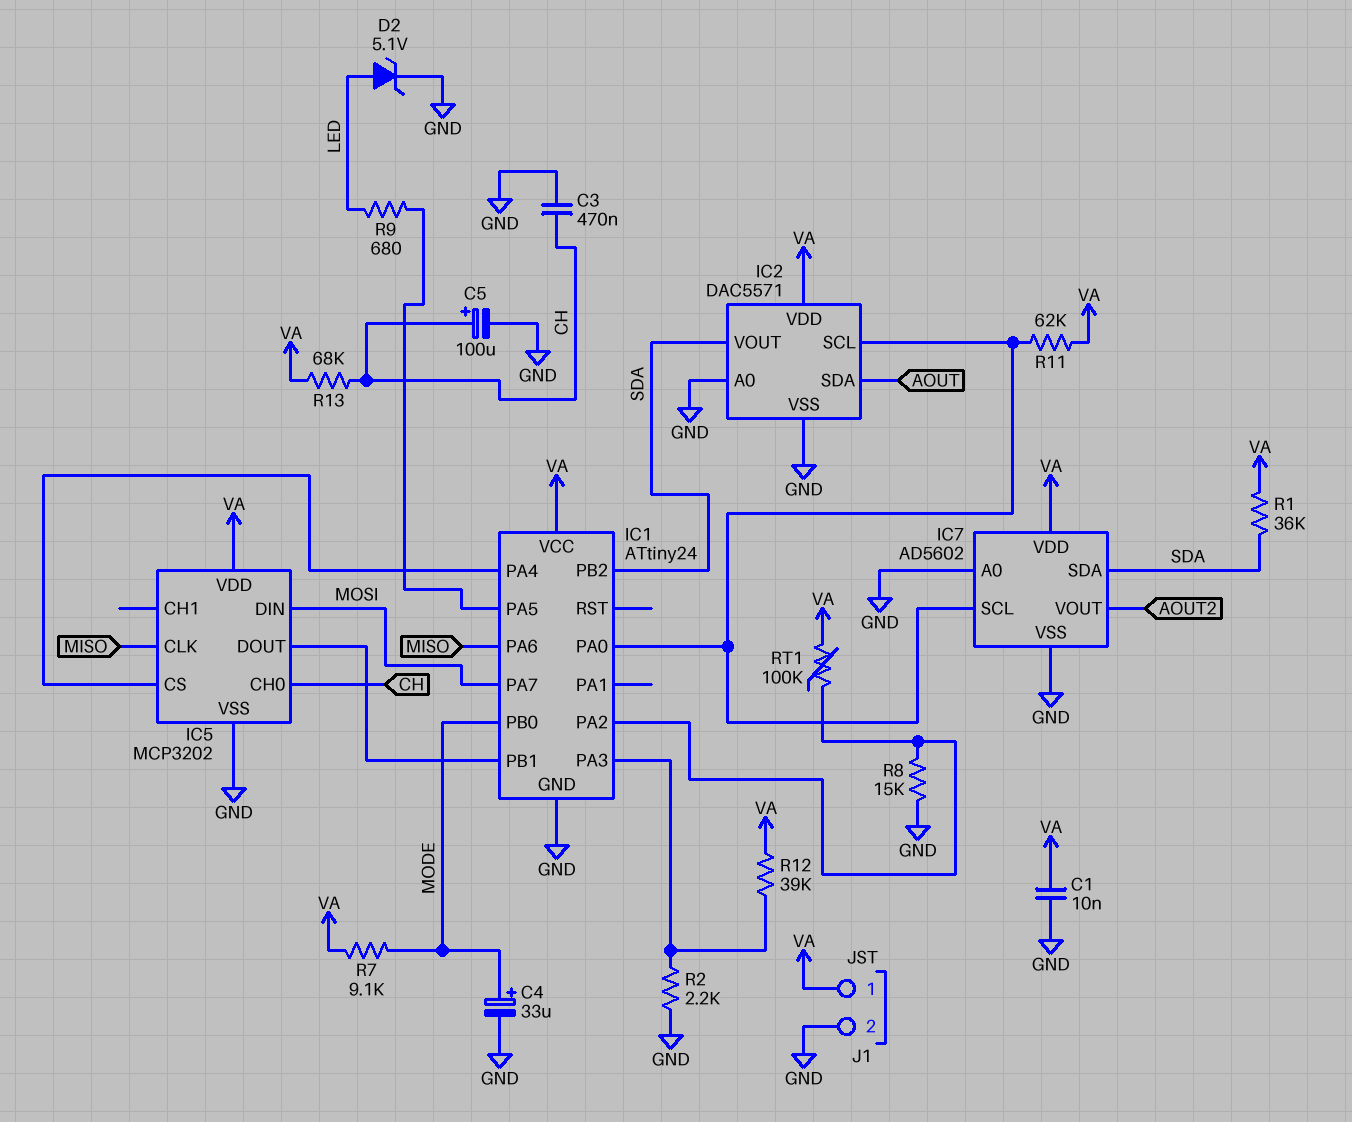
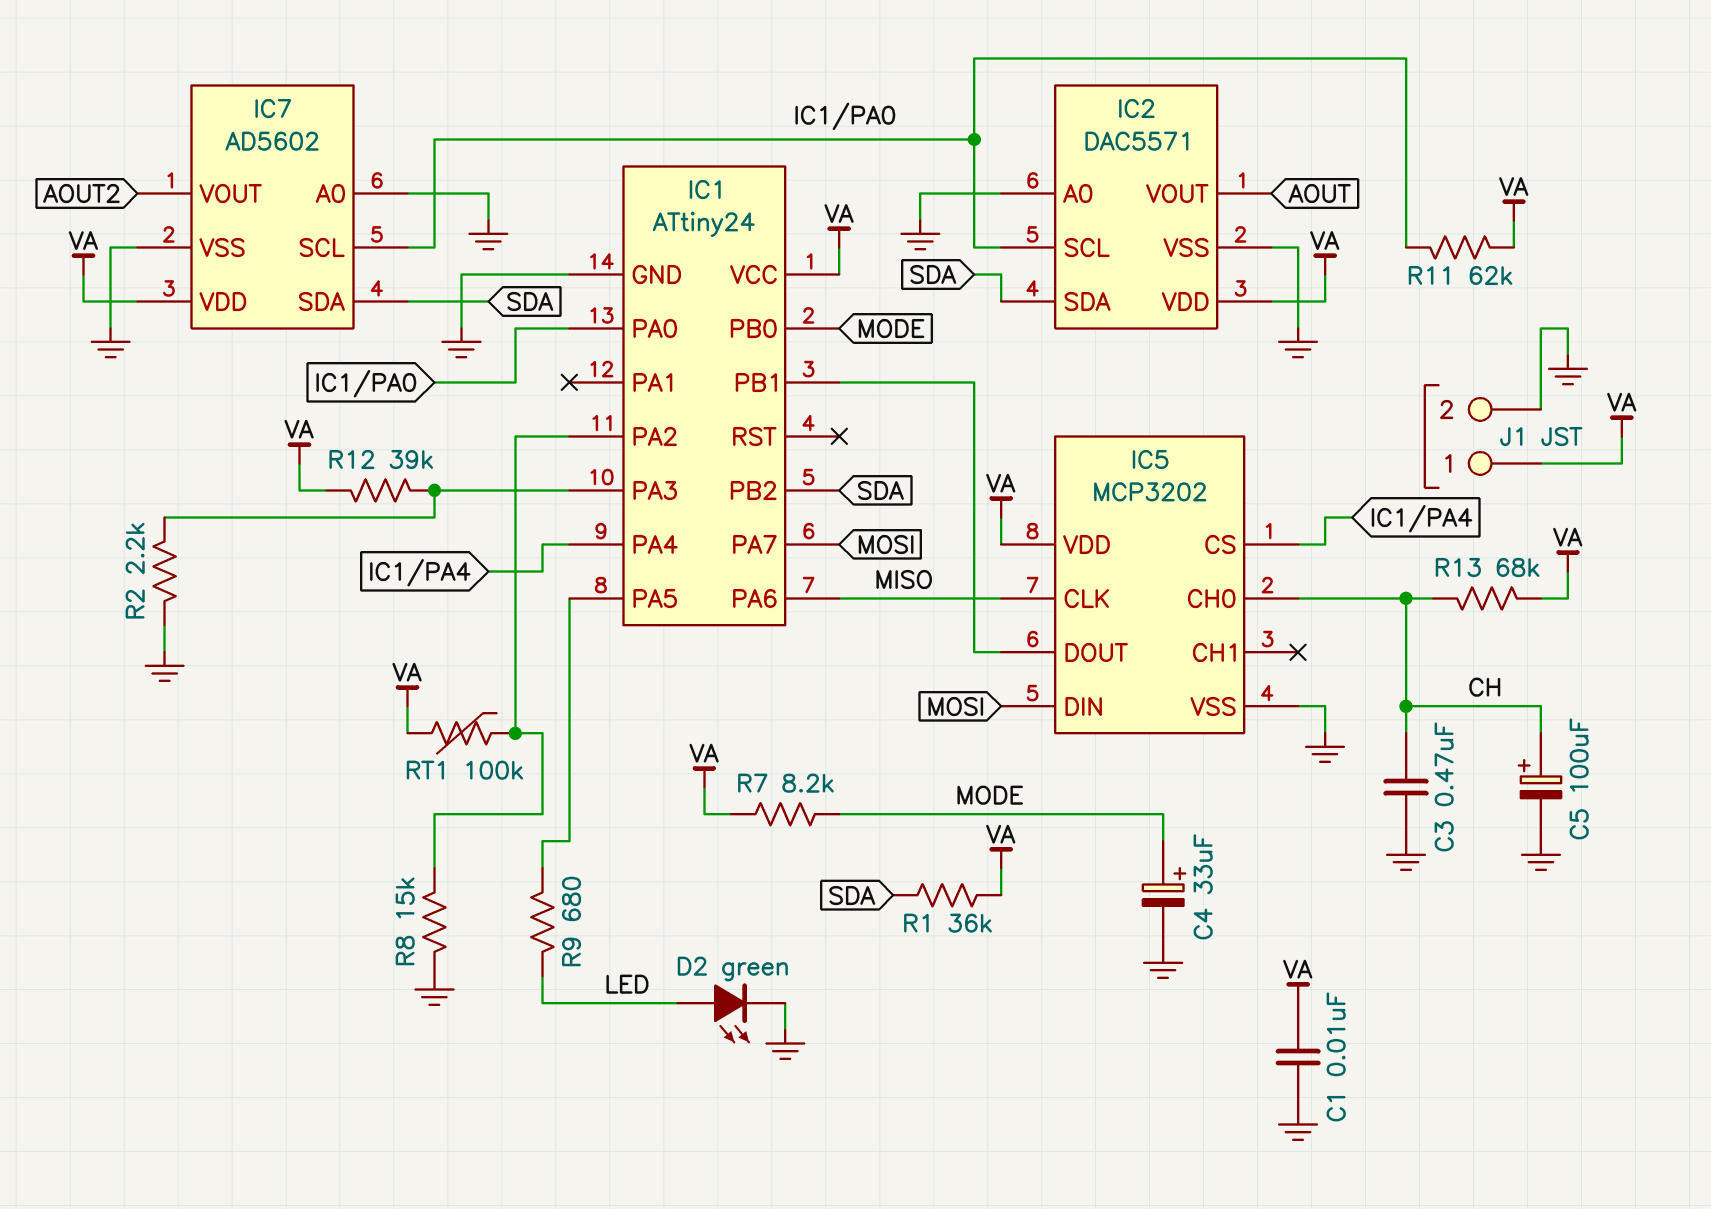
D2: zener 5.1V (A LED, K GND) -> LED green (A LED, K GND)
IC2 pin SDA: AOUT -> SDA
IC2 pin VOUT: SDA -> AOUT
R7: 9.1k (MODE, VA) -> 8.2k (MODE, VA)

